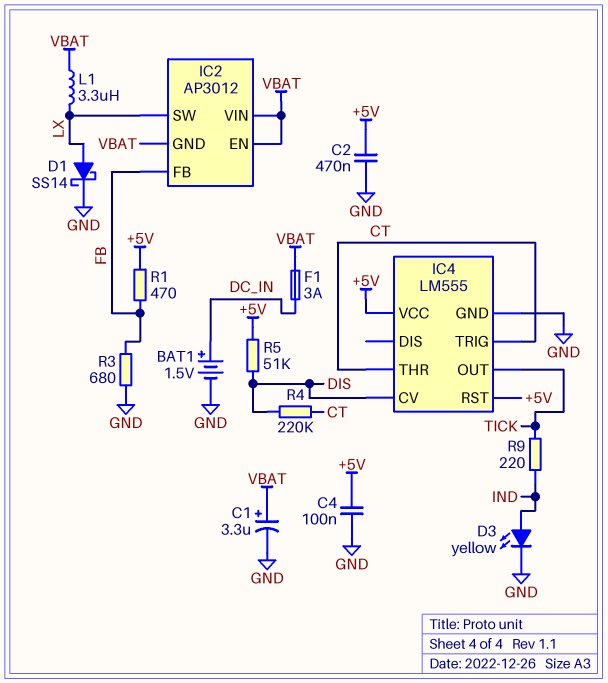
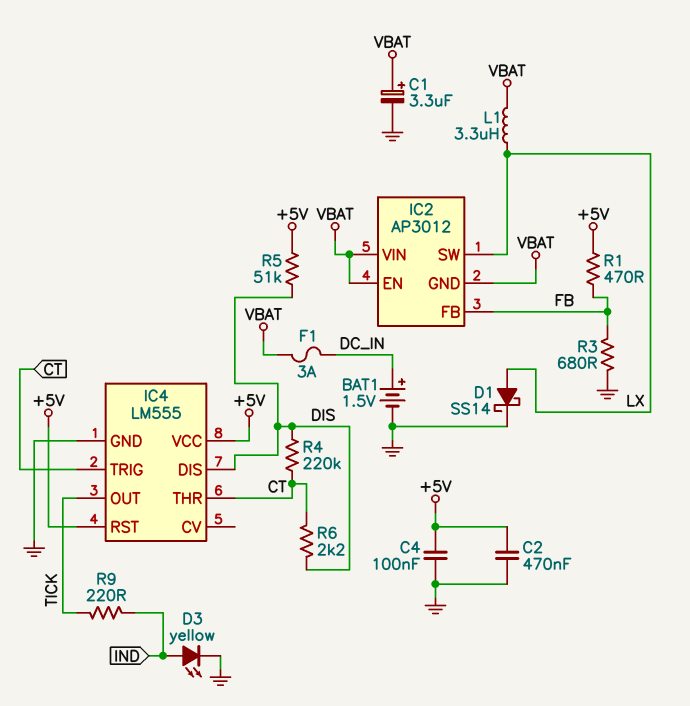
IC4 pin CV: DIS -> none
IC4 pin DIS: none -> DIS
R6: none -> 2.2k (CT, DIS)

